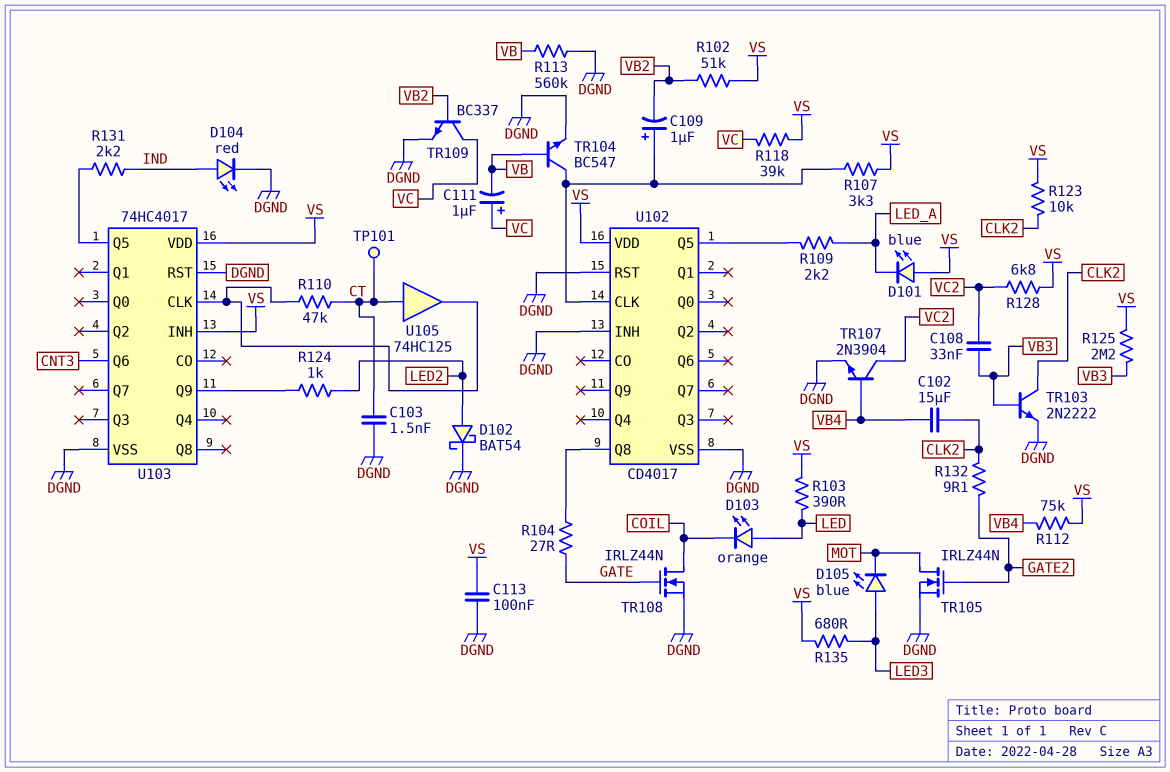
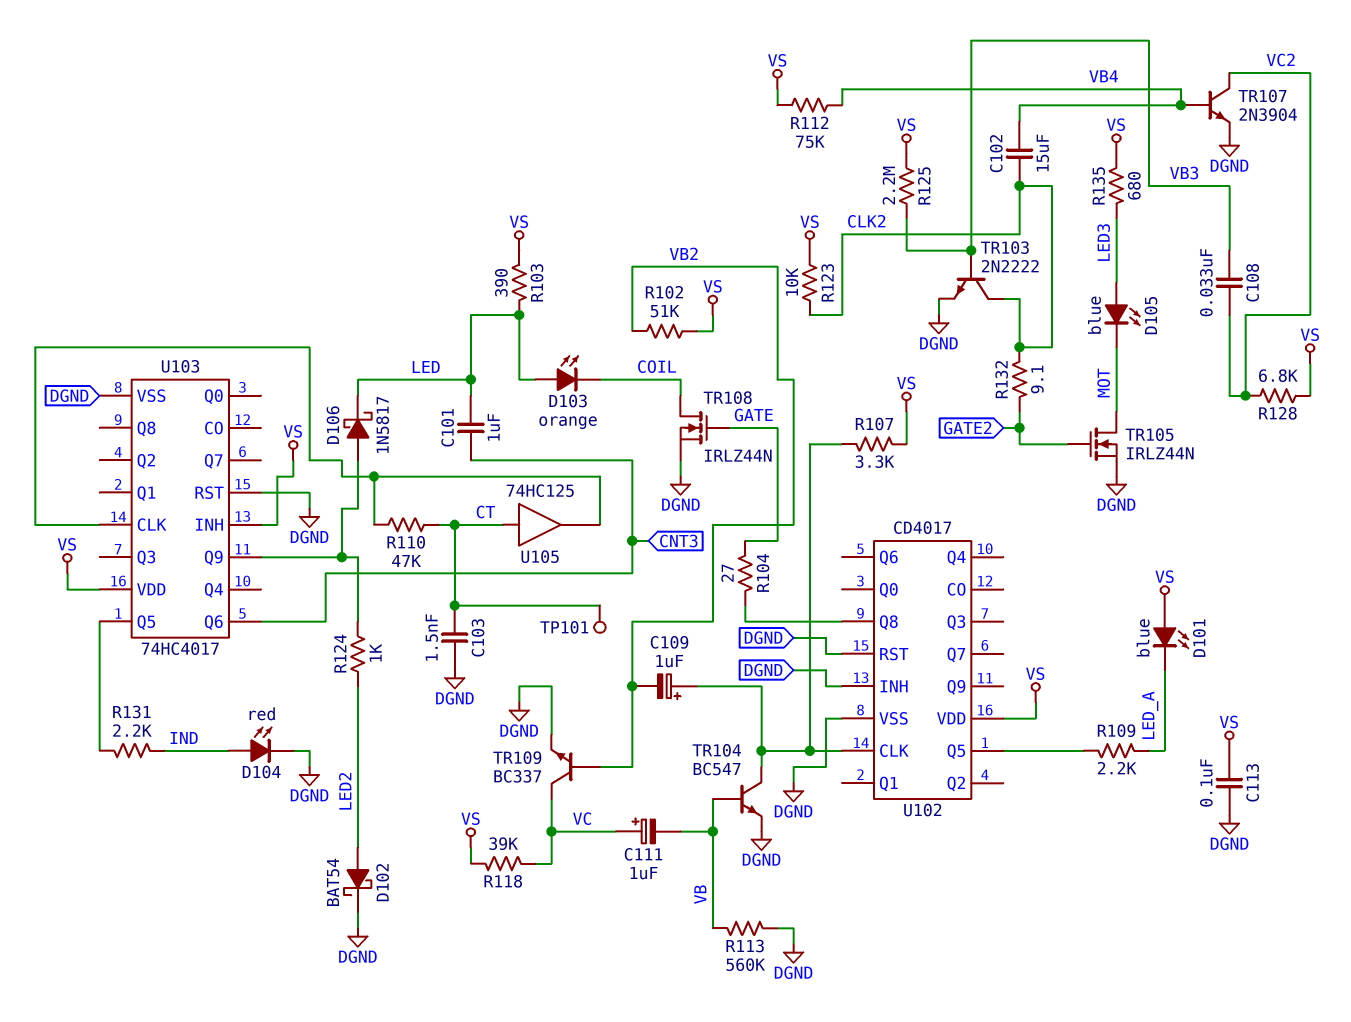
C101: none -> 1uF (CNT3, LED)
D106: none -> schottky 1N5817 (A U103/Q9, K LED)

